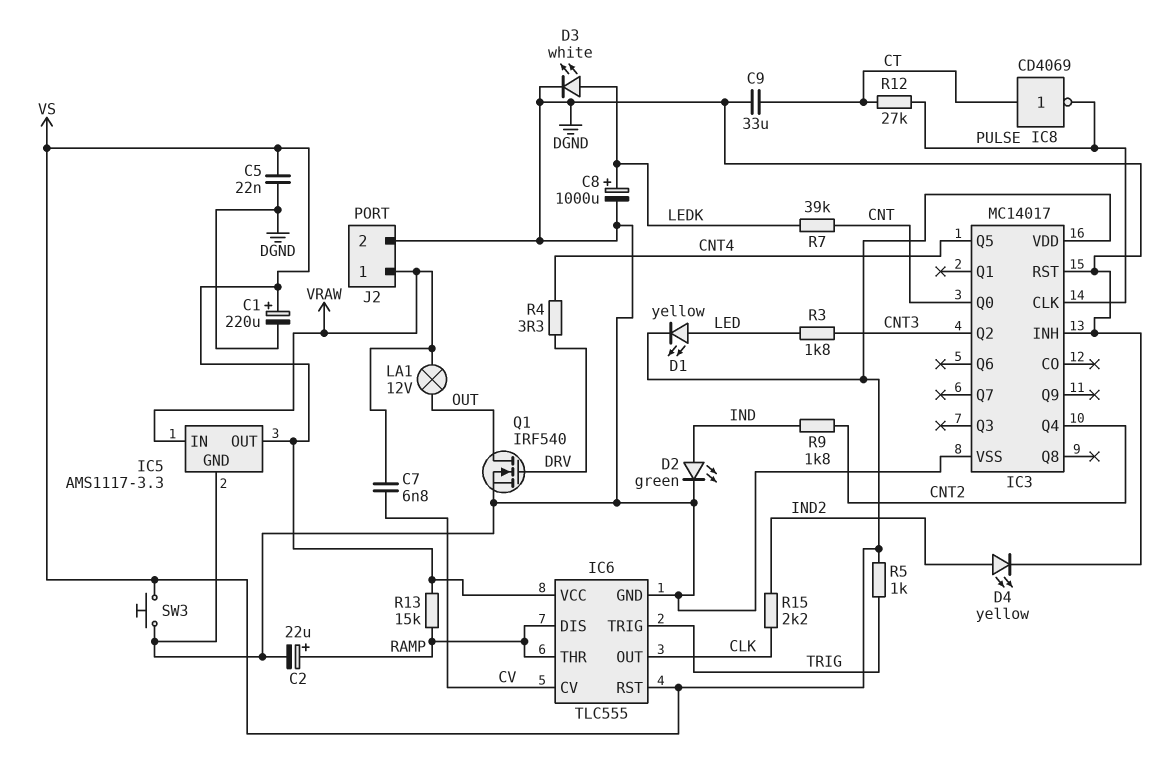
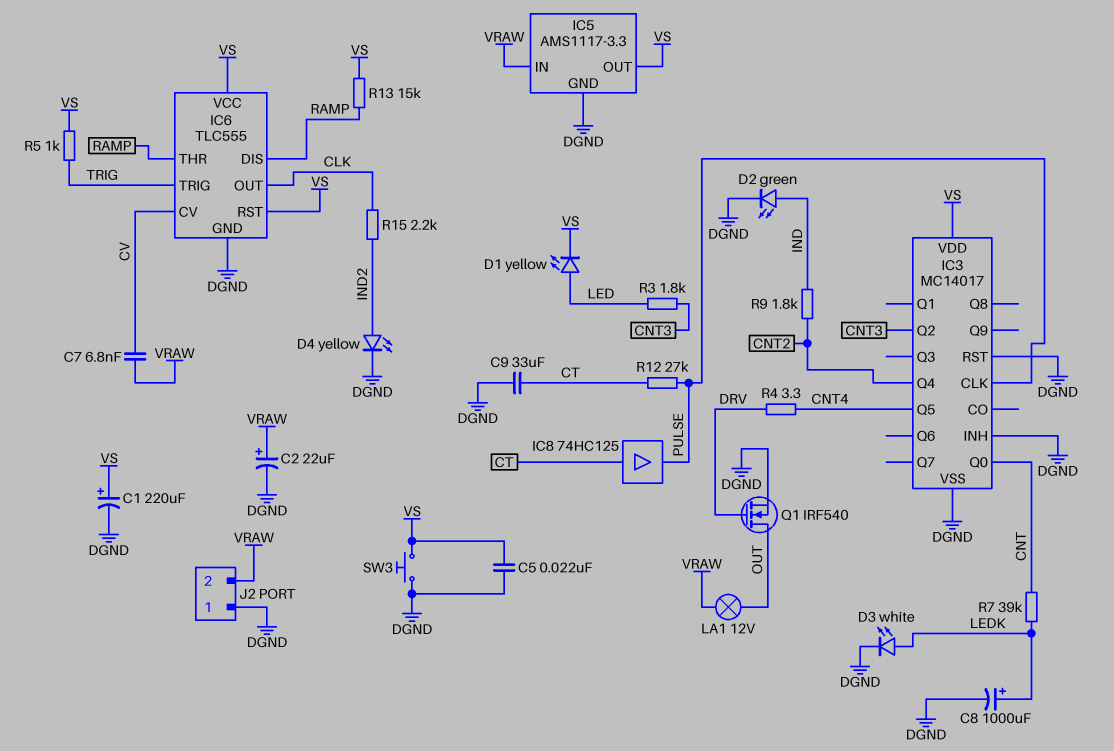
C2: 22uF (plus RAMP, minus DGND) -> 22uF (plus VRAW, minus DGND)
IC8: NOT CD4069 (in CT, out PULSE) -> buffer 74HC125 (in CT, out PULSE)
J2 pin 1: VRAW -> DGND
J2 pin 2: DGND -> VRAW

